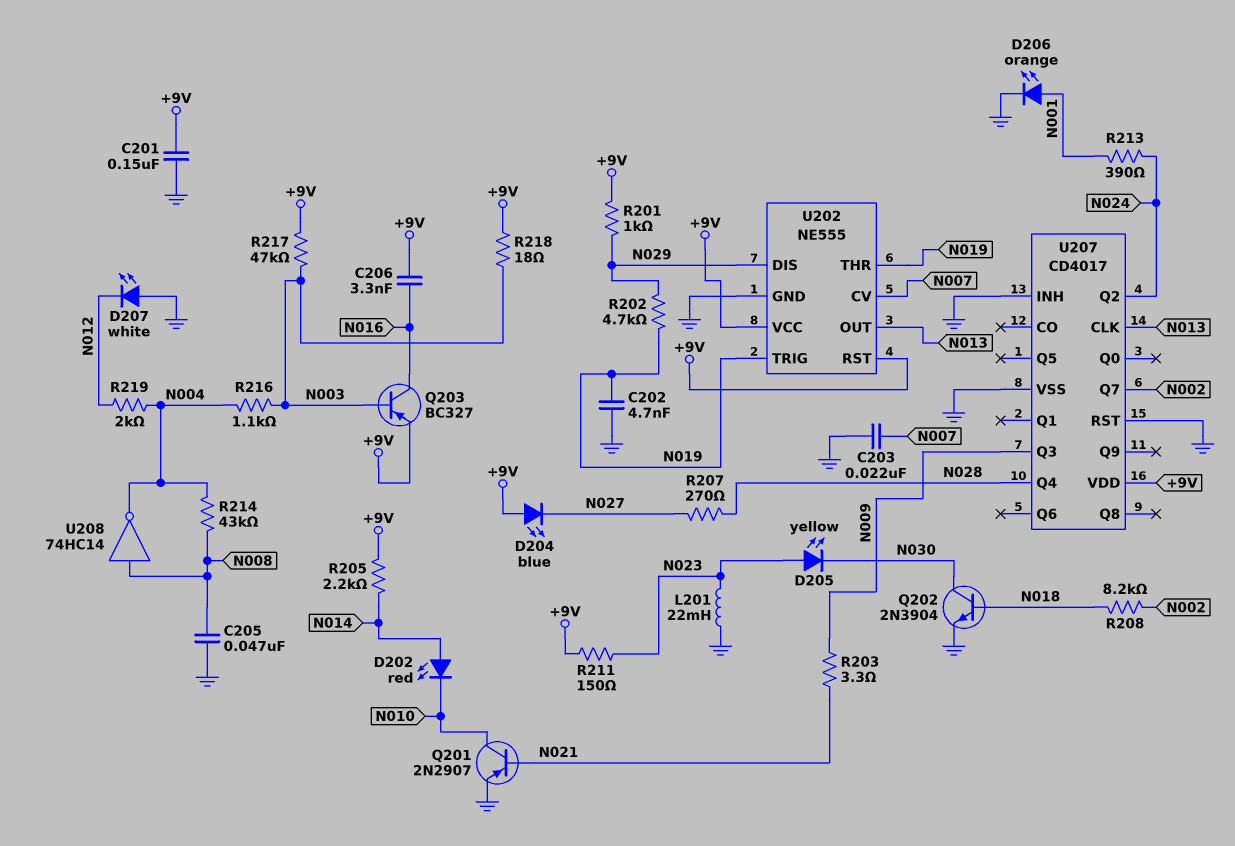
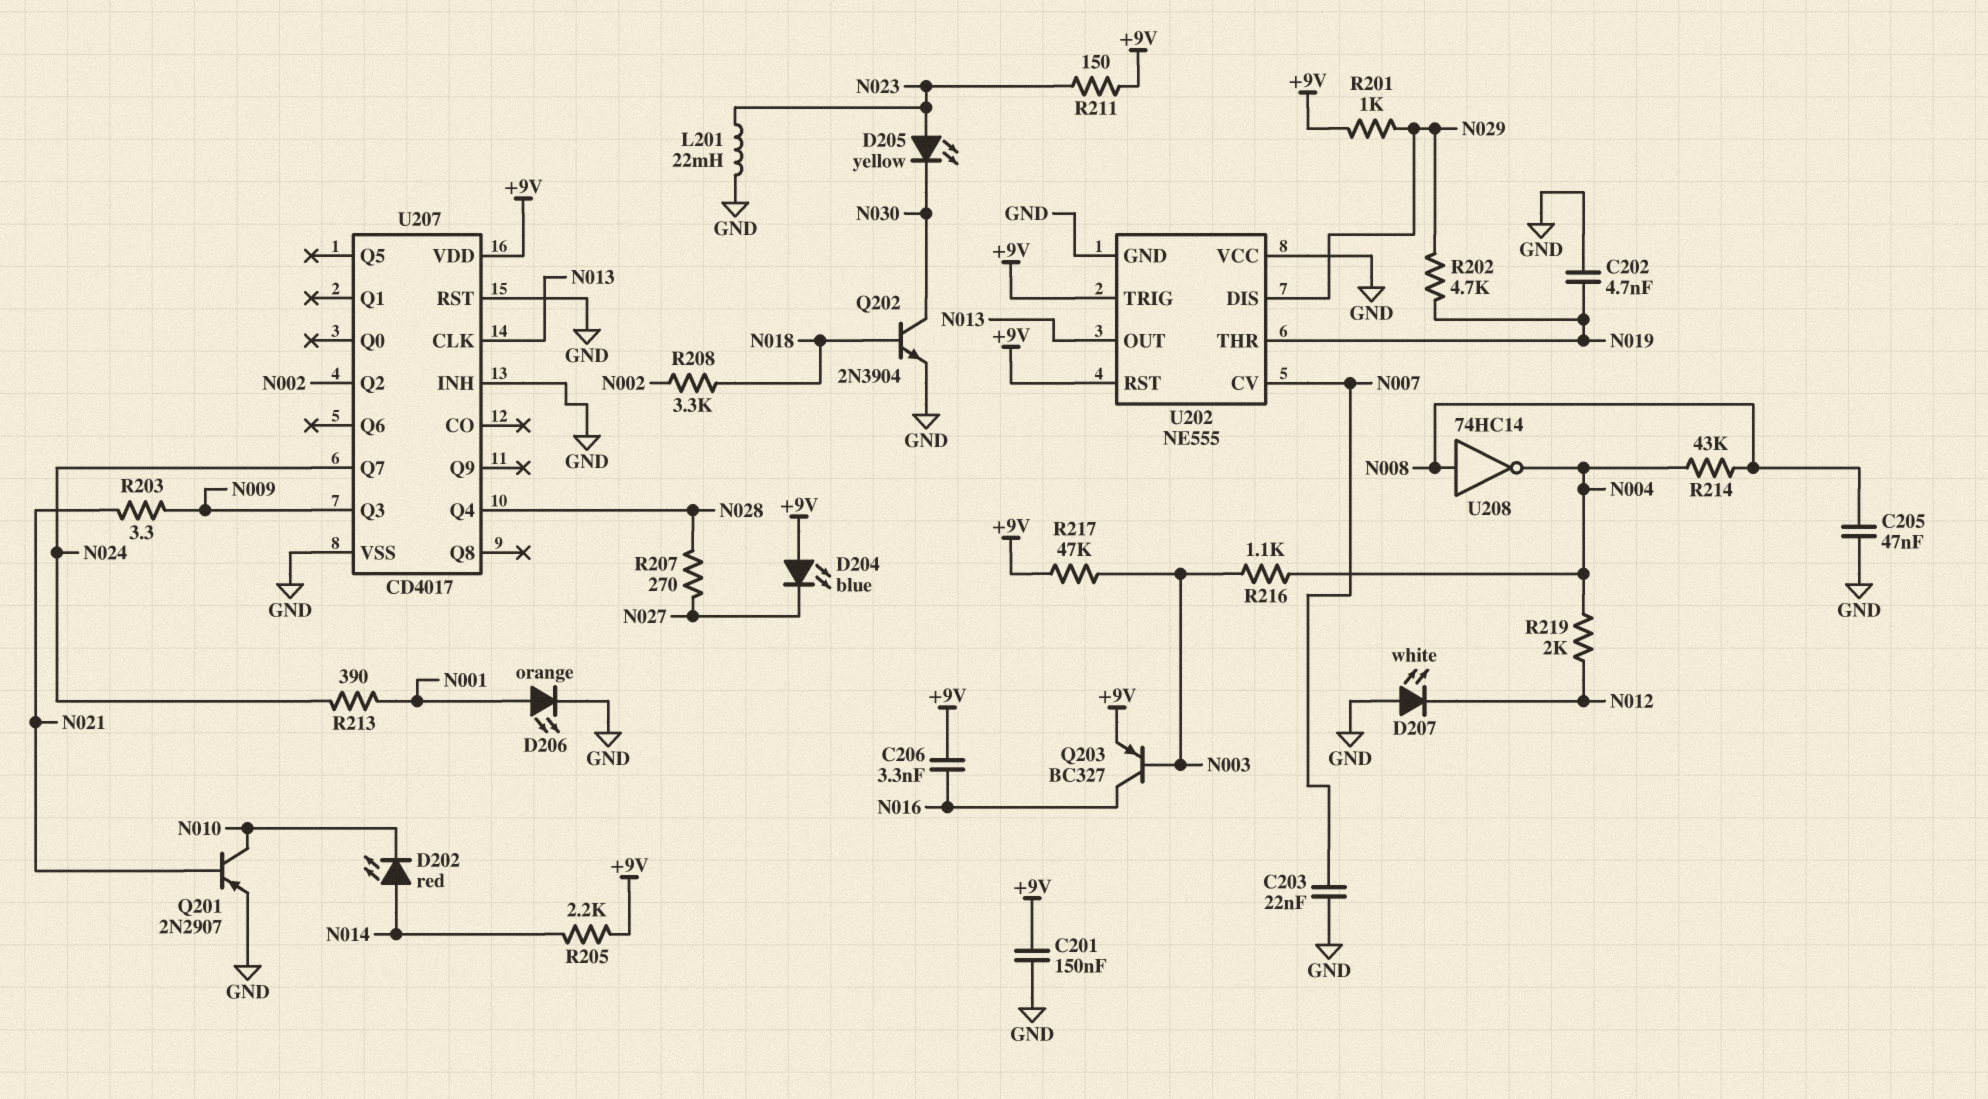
R208: 8.2k (N002, N018) -> 3.3k (N002, N018)
R218: 18 (+9V, N003) -> none
U202 pin TRIG: N019 -> +9V
U202 pin VCC: +9V -> GND
U207 pin Q2: N024 -> N002
U207 pin Q7: N002 -> N024

